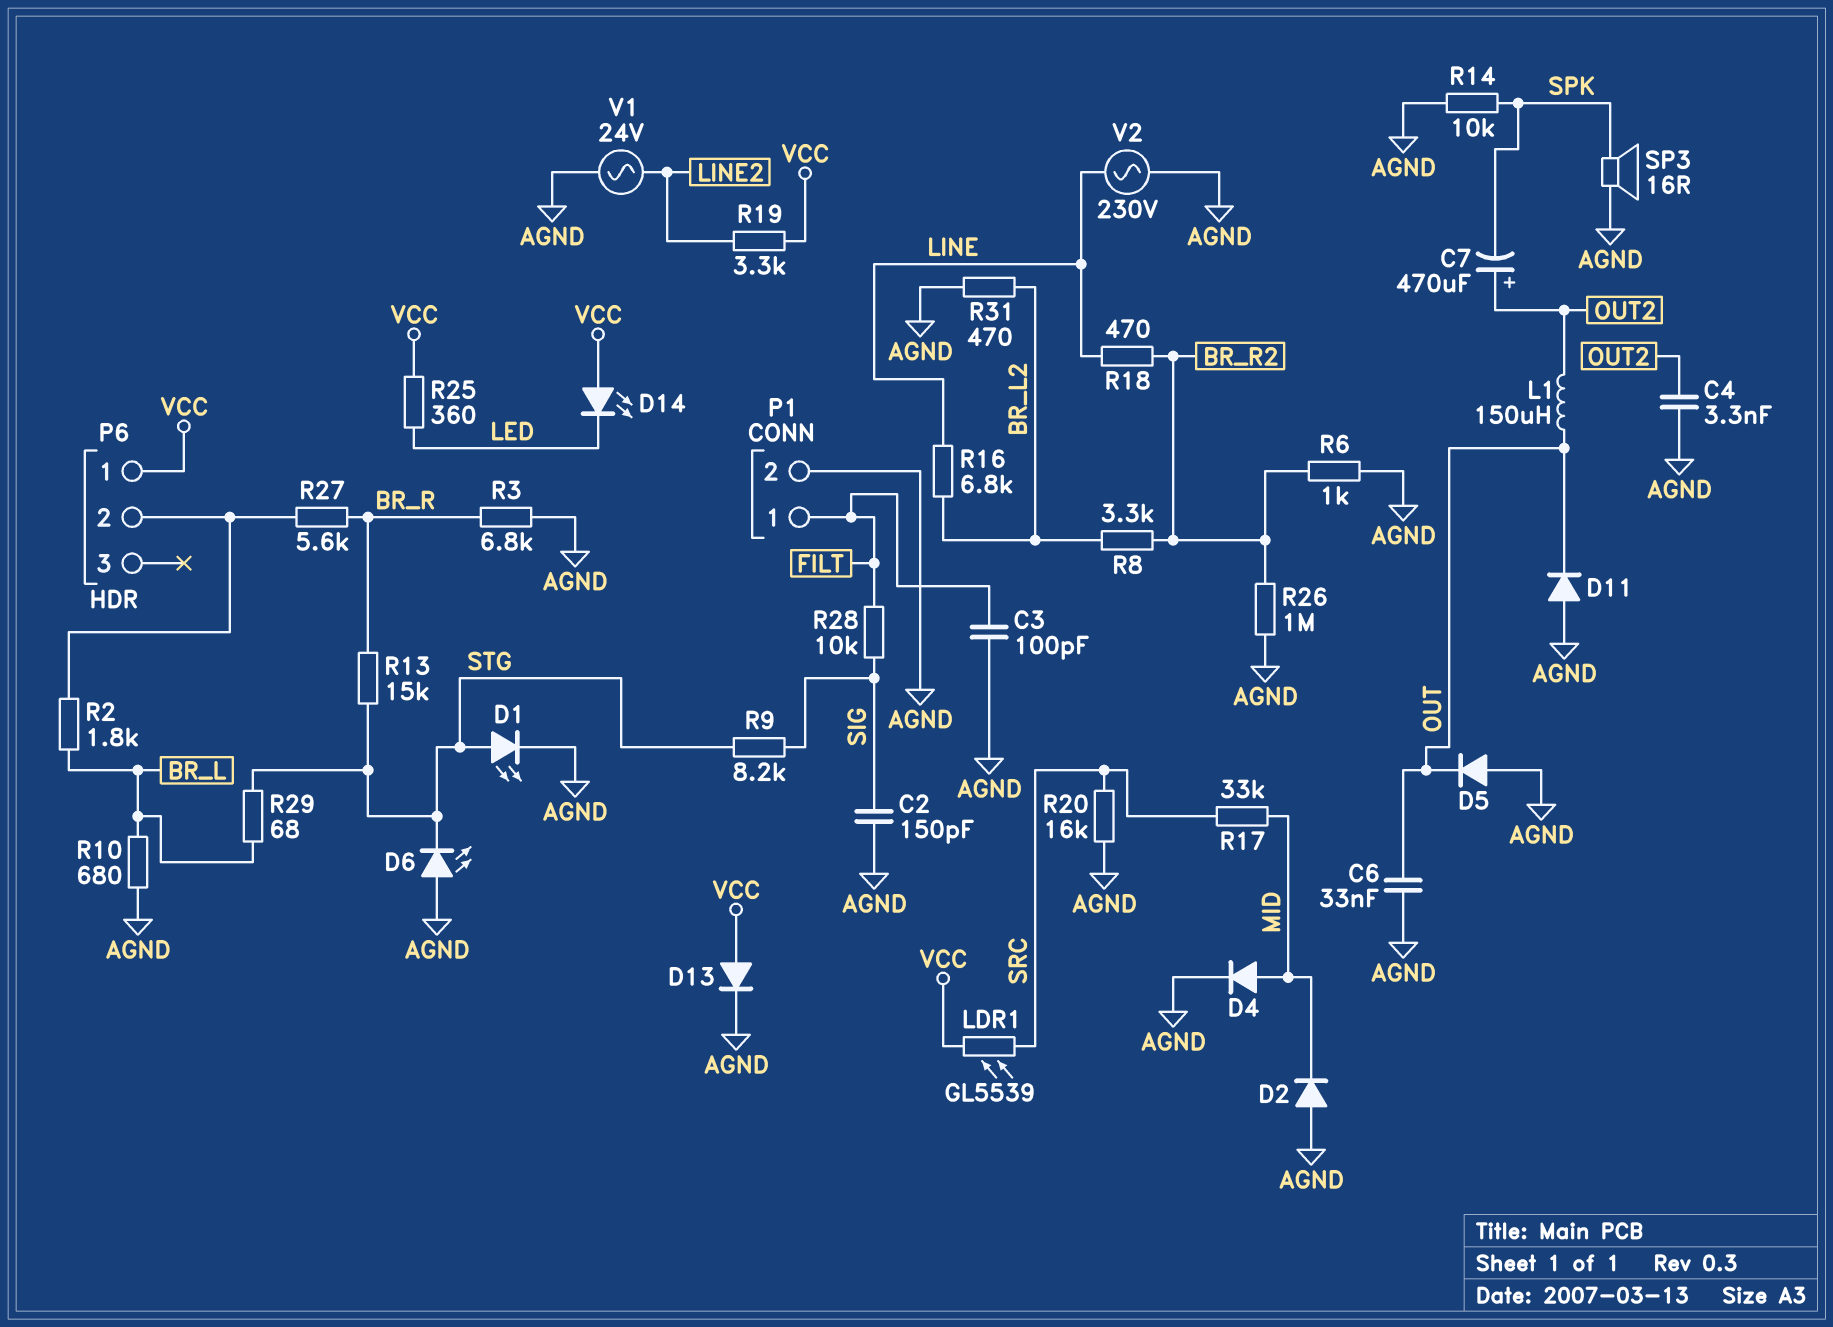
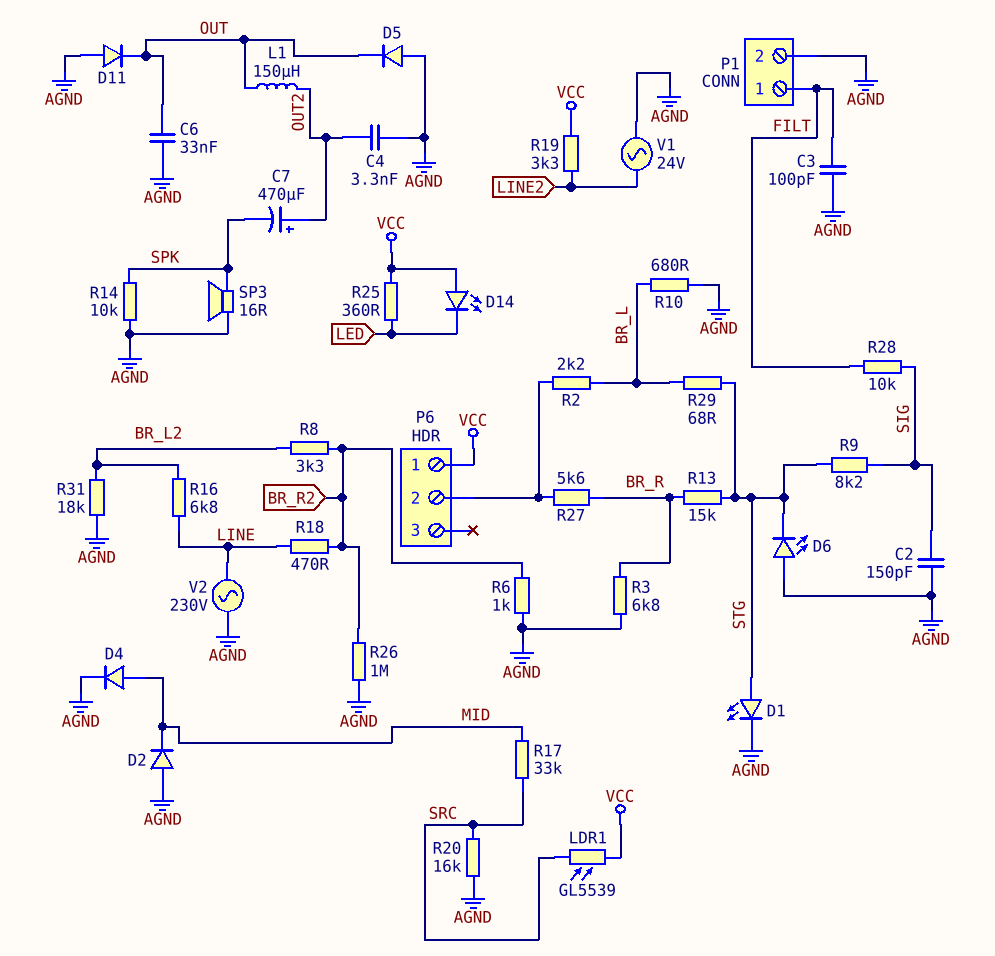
D13: diode (A VCC, K AGND) -> none
R2: 1.8k (BR_L, P6/2) -> 2.2k (BR_L, P6/2)
R31: 470 (AGND, BR_L2) -> 18k (AGND, BR_L2)

